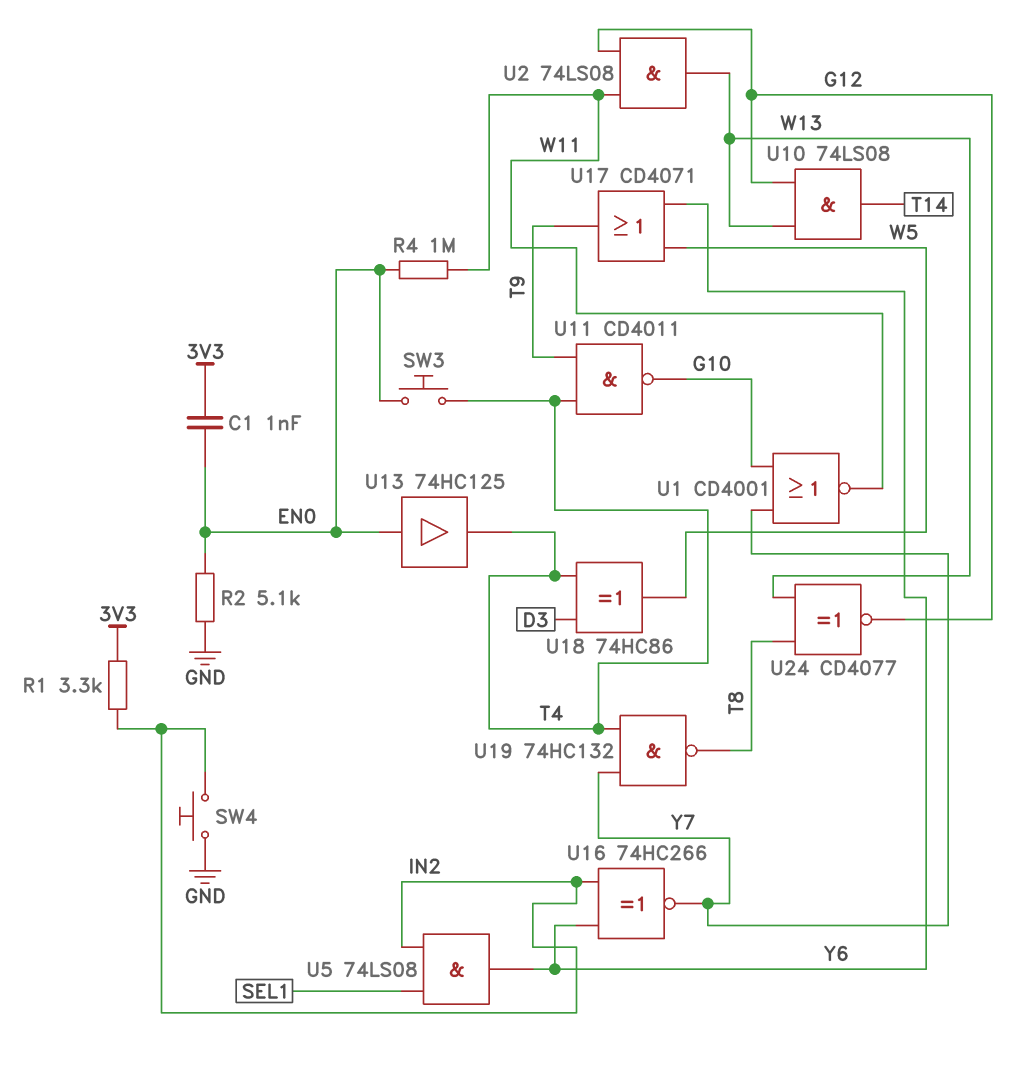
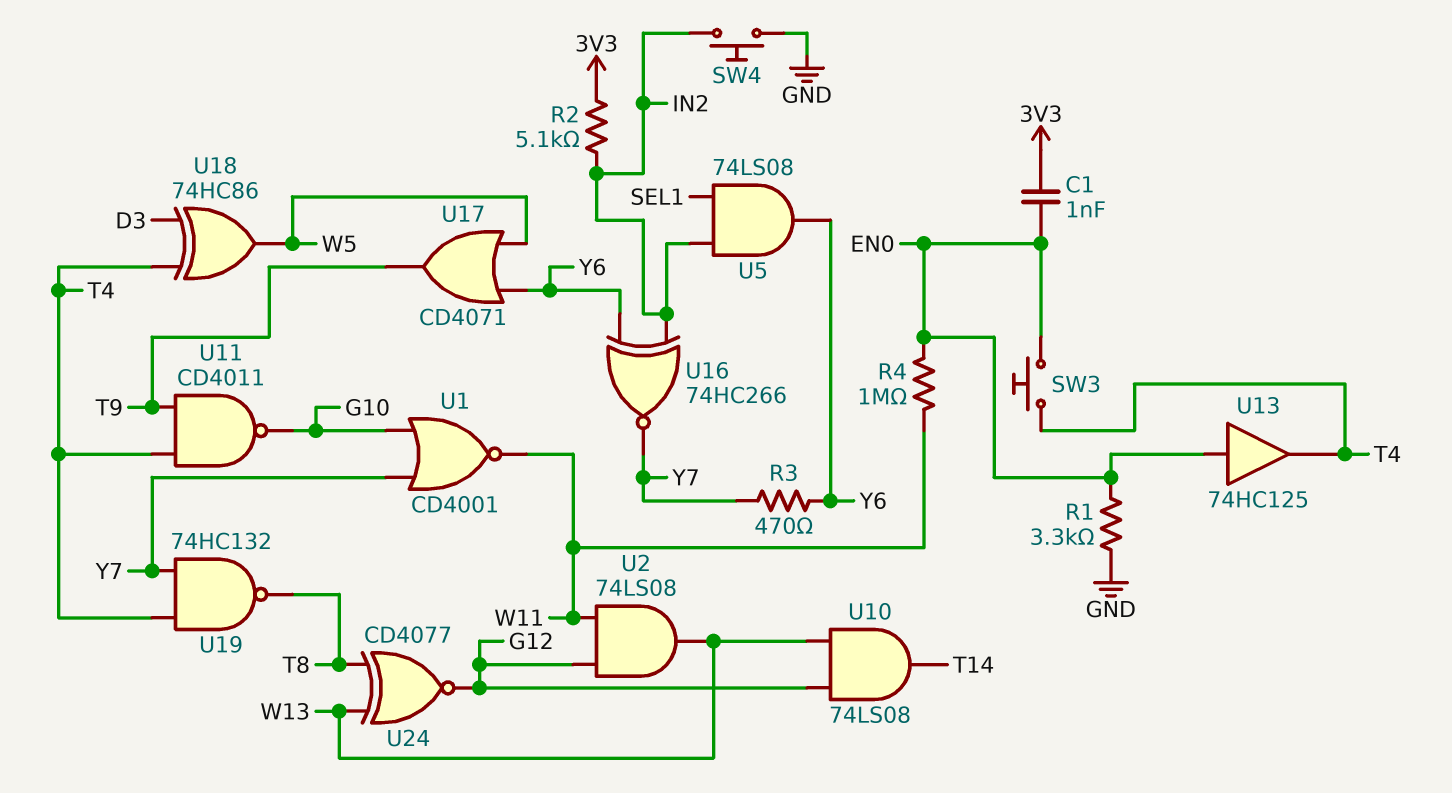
R1: 3.3k (3V3, IN2) -> 3.3k (EN0, GND)
R2: 5.1k (EN0, GND) -> 5.1k (3V3, IN2)
R3: none -> 470 (Y6, Y7)

